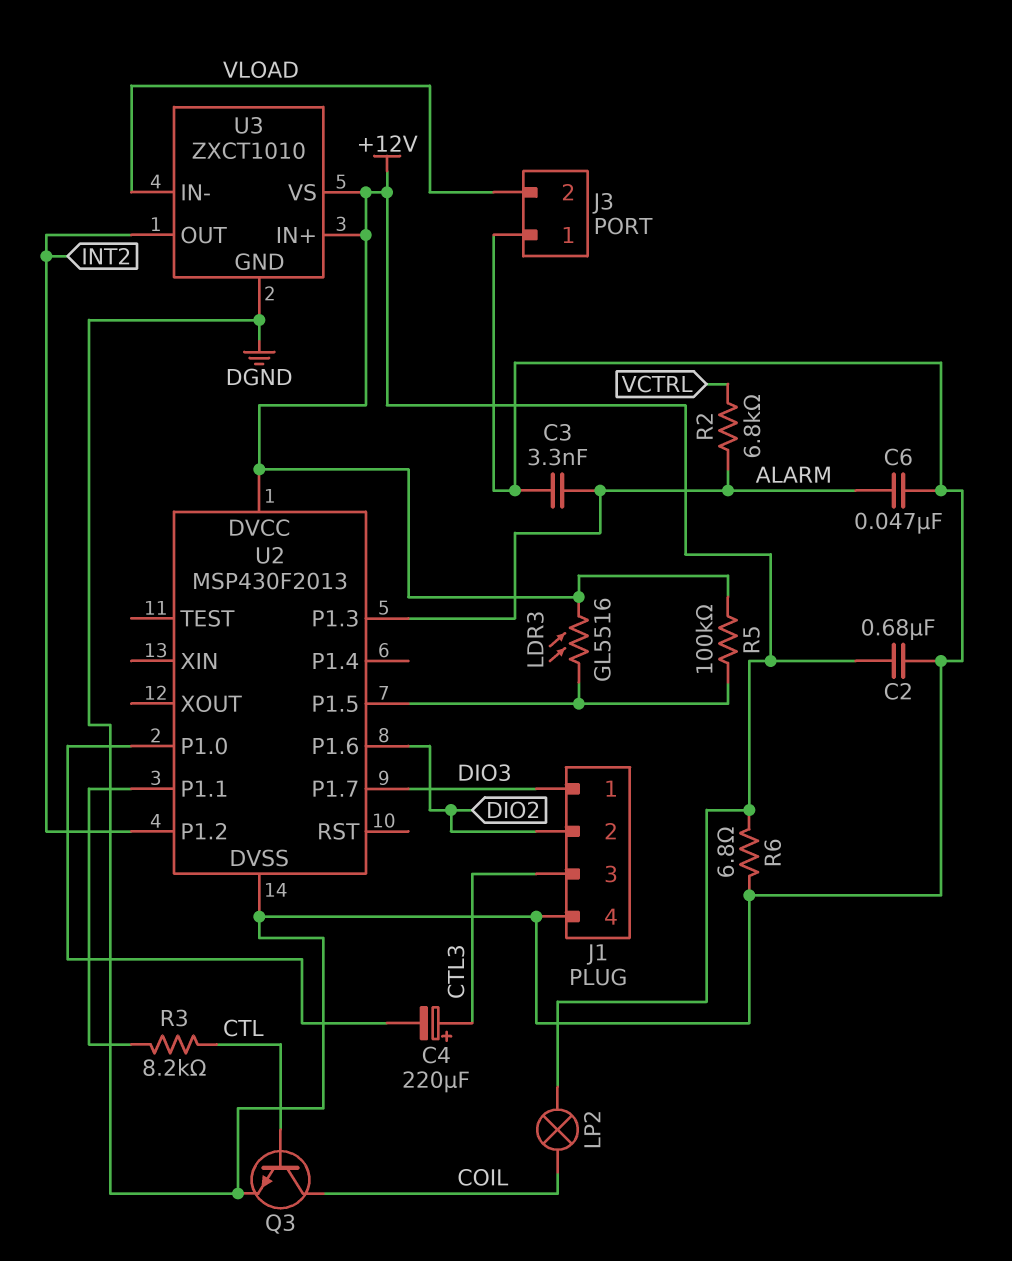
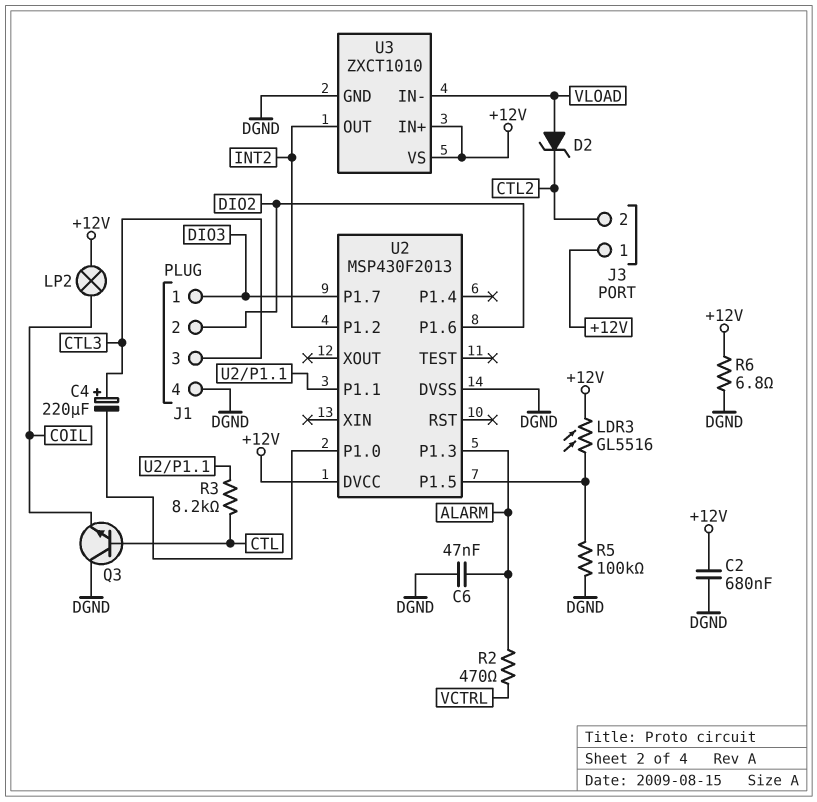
C3: 3.3nF (ALARM, DGND) -> none
D2: none -> zener (A VLOAD, K CTL2)
J3 pin 1: DGND -> +12V
J3 pin 2: VLOAD -> CTL2
Q3: NPN (B CTL, C COIL, E DGND) -> NPN (B CTL, C DGND, E COIL)
R2: 6.8k (ALARM, VCTRL) -> 470 (ALARM, VCTRL)
R5: 100k (+12V, U2/P1.5) -> 100k (DGND, U2/P1.5)

